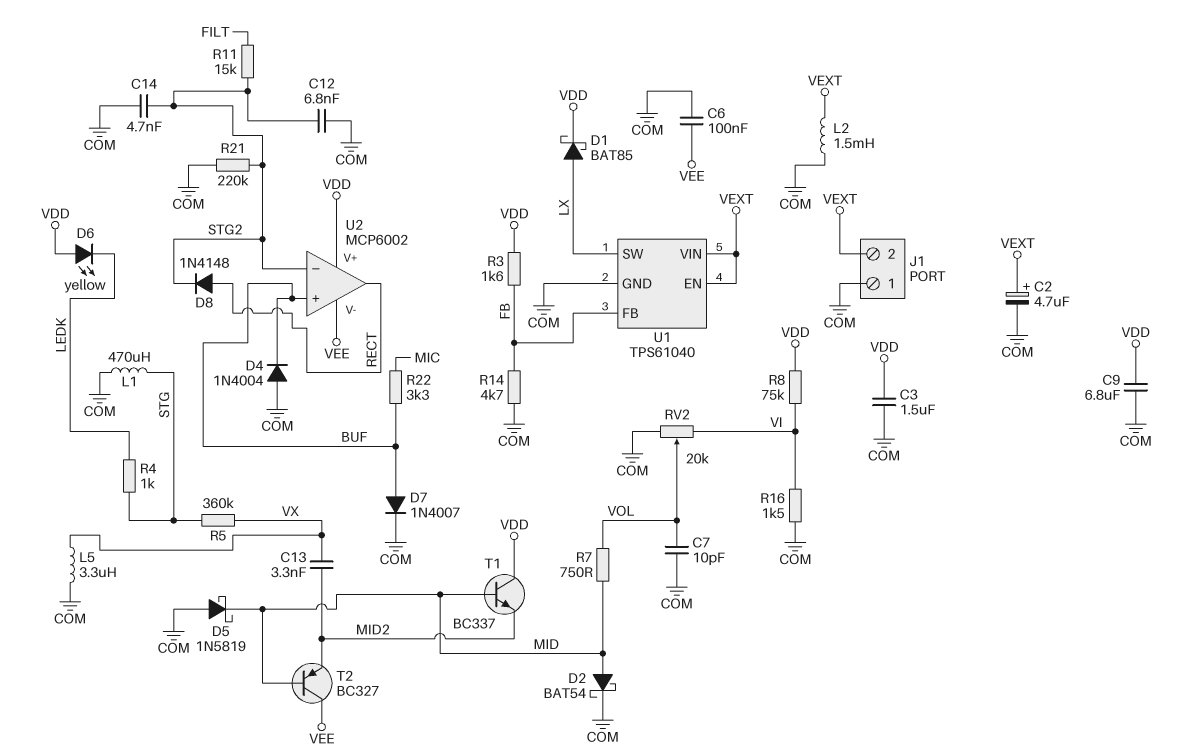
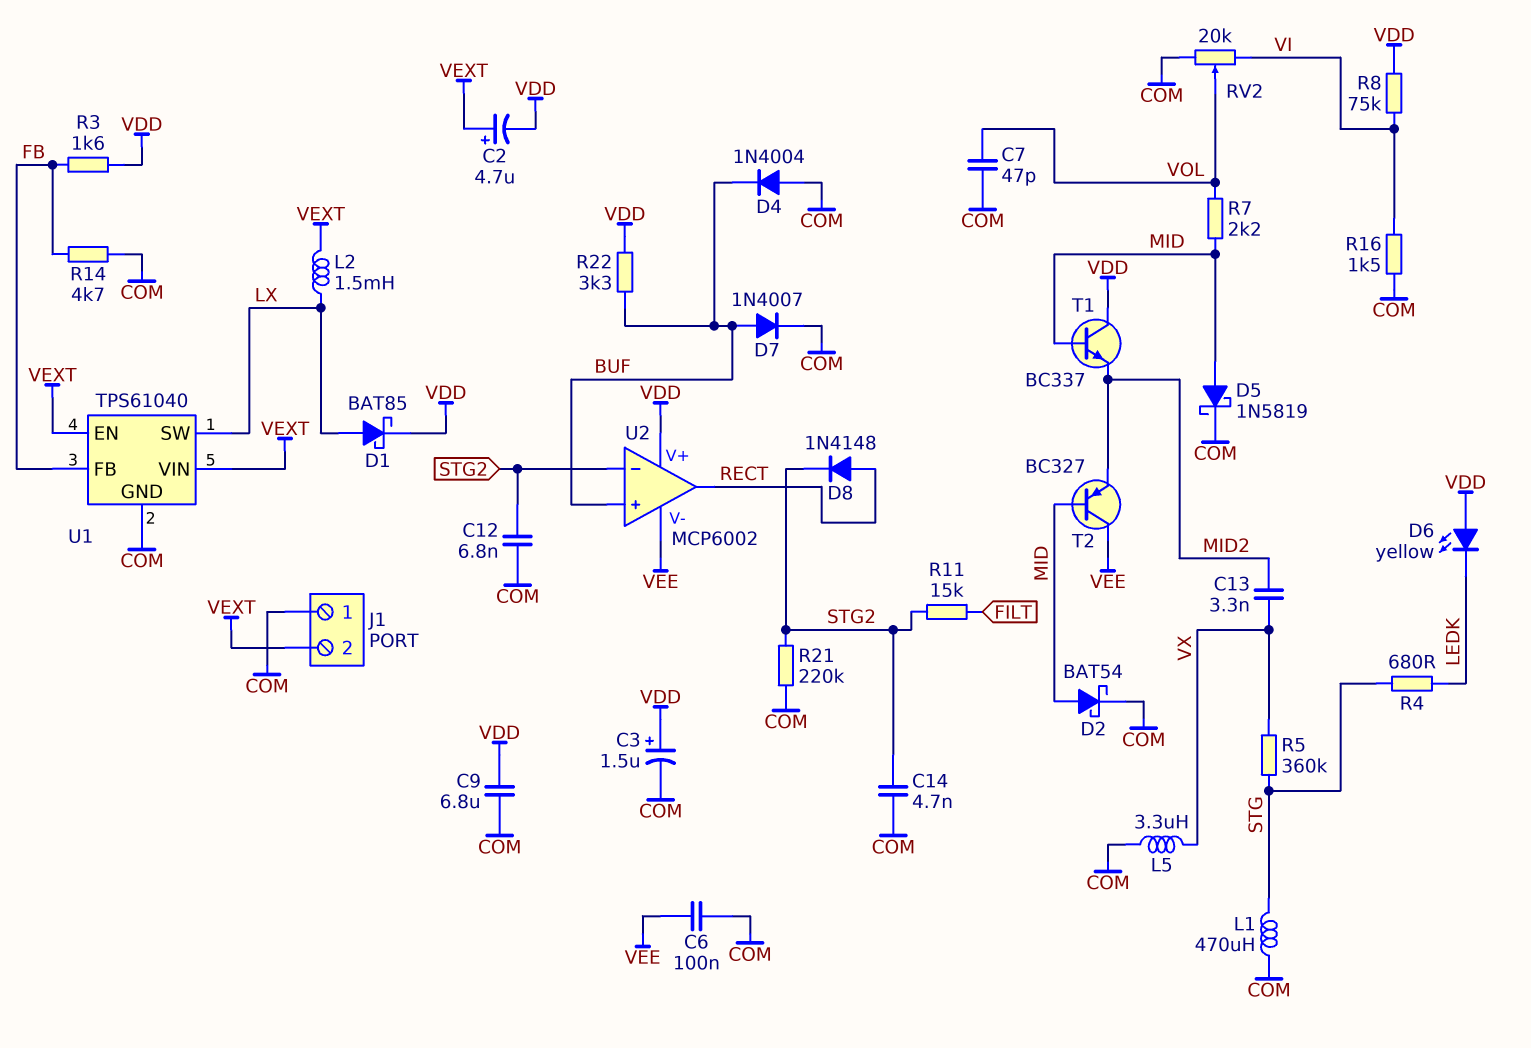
C2: 4.7uF (plus VEXT, minus COM) -> 4.7uF (plus VEXT, minus VDD)
C3: 1.5uF (COM, VDD) -> 1.5uF (plus VDD, minus COM)
C7: 10pF (COM, VOL) -> 47pF (COM, VOL)
D5: schottky 1N5819 (A COM, K MID) -> schottky 1N5819 (A MID, K COM)
L2: 1.5mH (COM, VEXT) -> 1.5mH (LX, VEXT)
R4: 1k (LEDK, STG) -> 680 (LEDK, STG)
R7: 750 (MID, VOL) -> 2.2k (MID, VOL)
R22: 3.3k (BUF, MIC) -> 3.3k (BUF, VDD)

